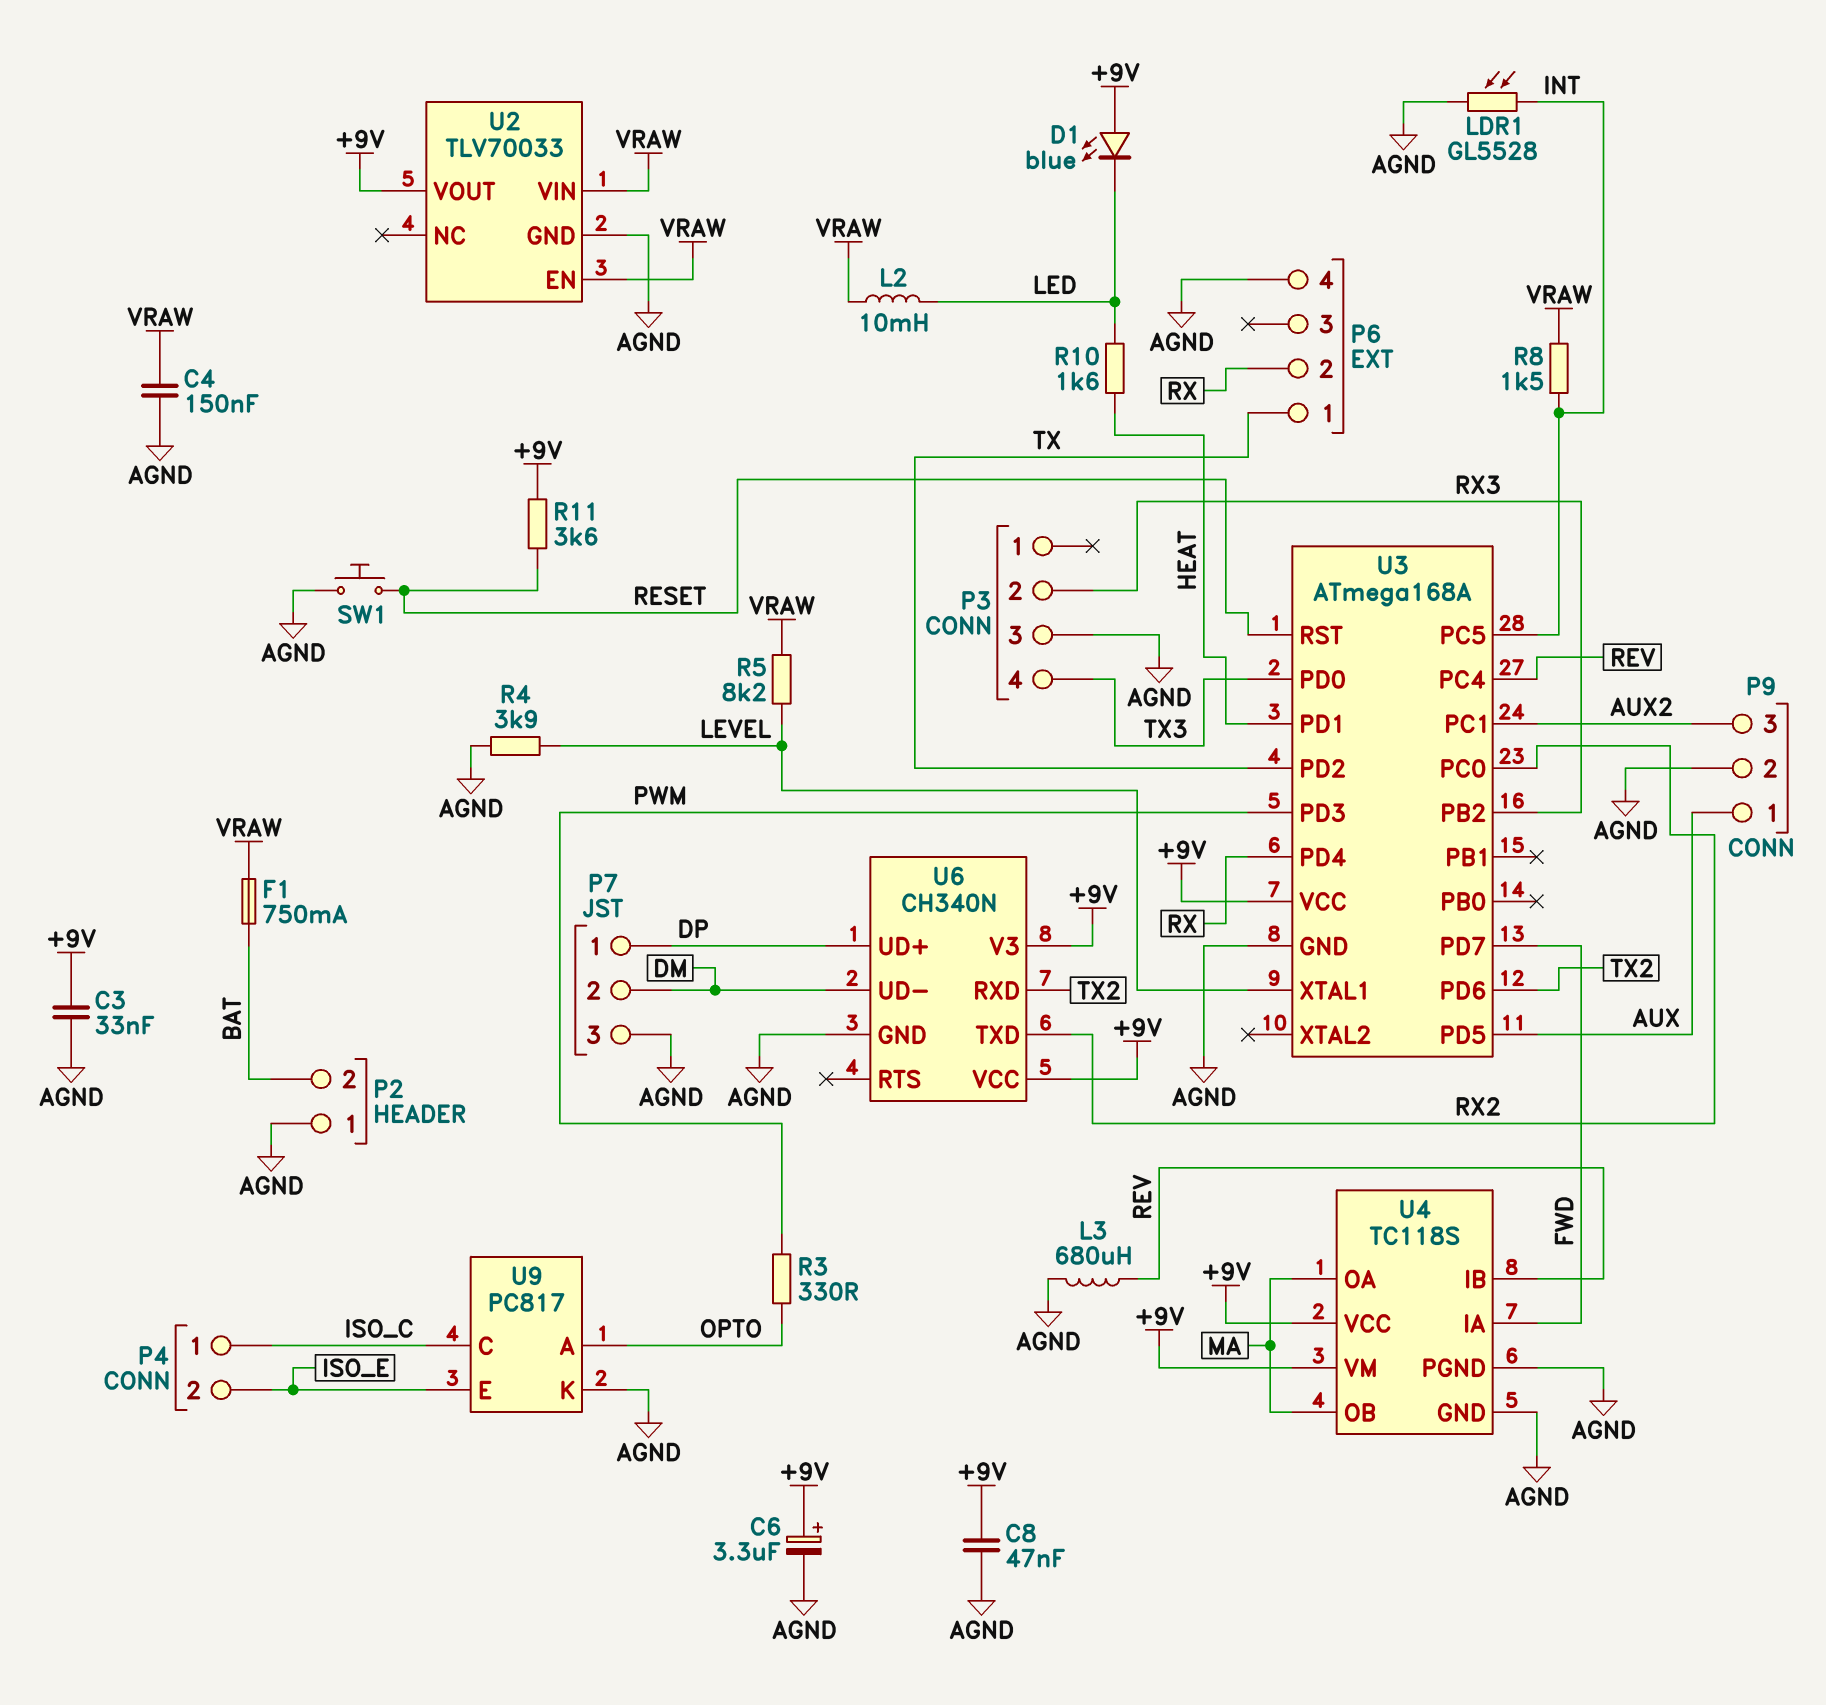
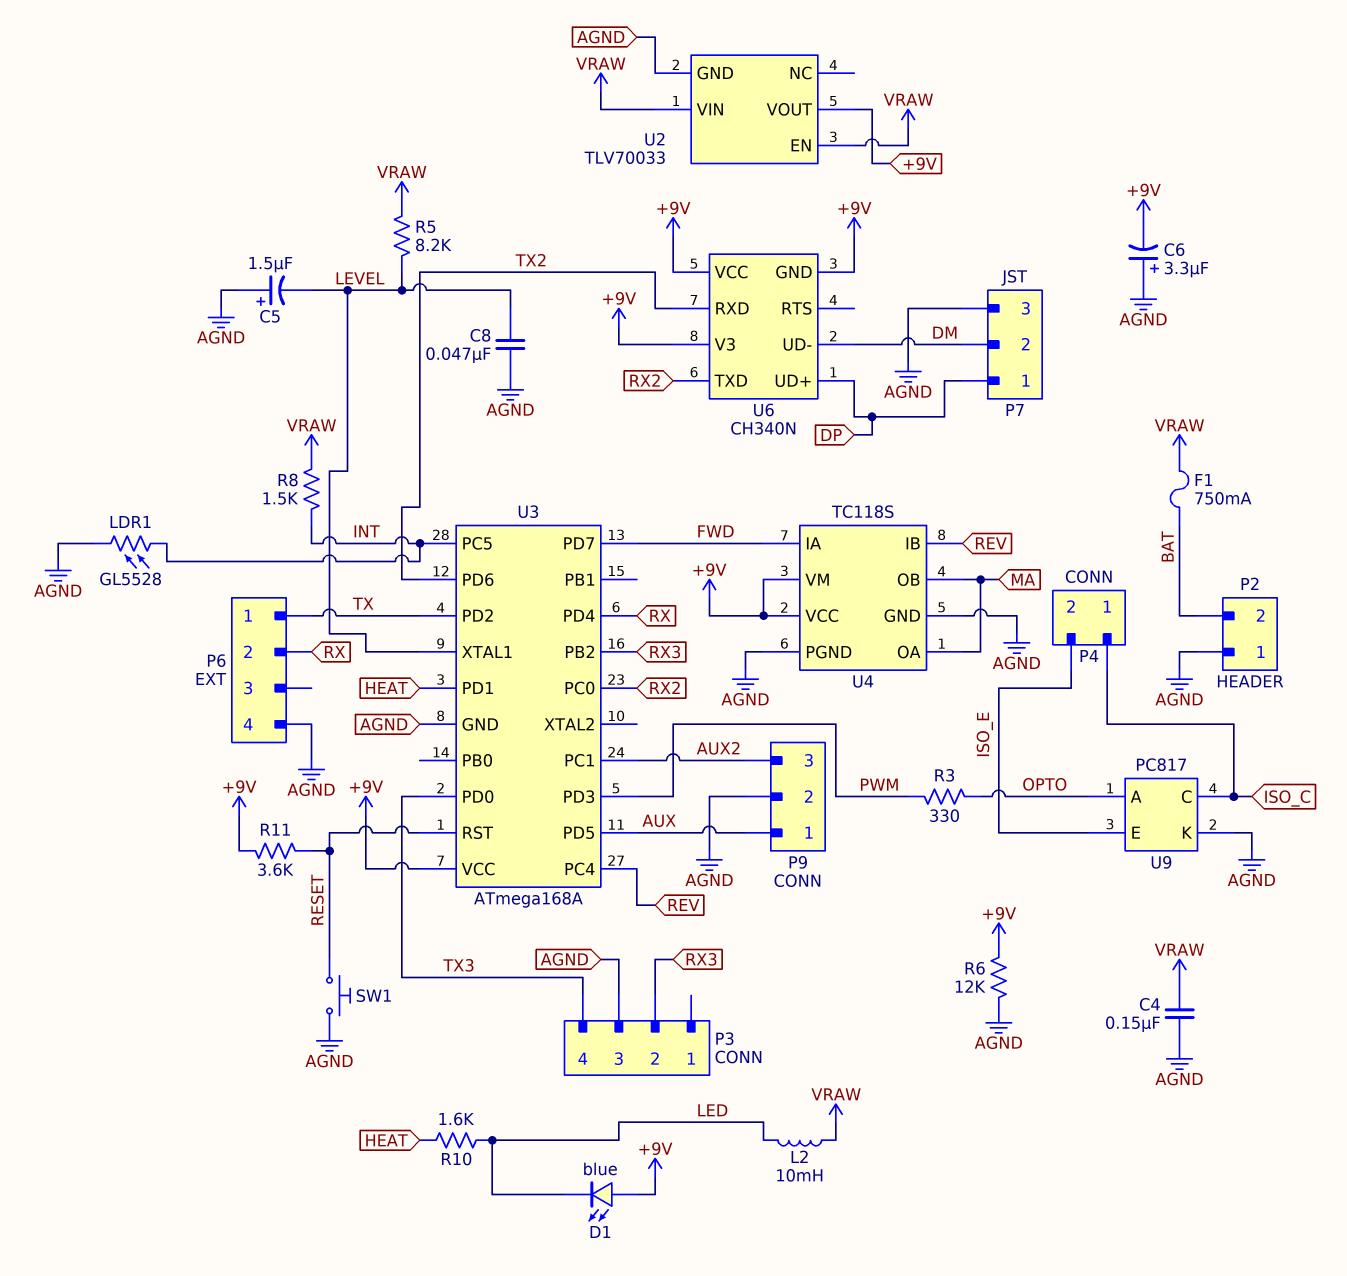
C3: 33nF (+9V, AGND) -> none
C5: none -> 1.5uF (plus AGND, minus LEVEL)
C6: 3.3uF (plus +9V, minus AGND) -> 3.3uF (plus AGND, minus +9V)
C8: 47nF (+9V, AGND) -> 47nF (AGND, LEVEL)
L3: 680uH (AGND, REV) -> none
R4: 3.9k (AGND, LEVEL) -> none
R6: none -> 12k (+9V, AGND)
U6 pin GND: AGND -> +9V

